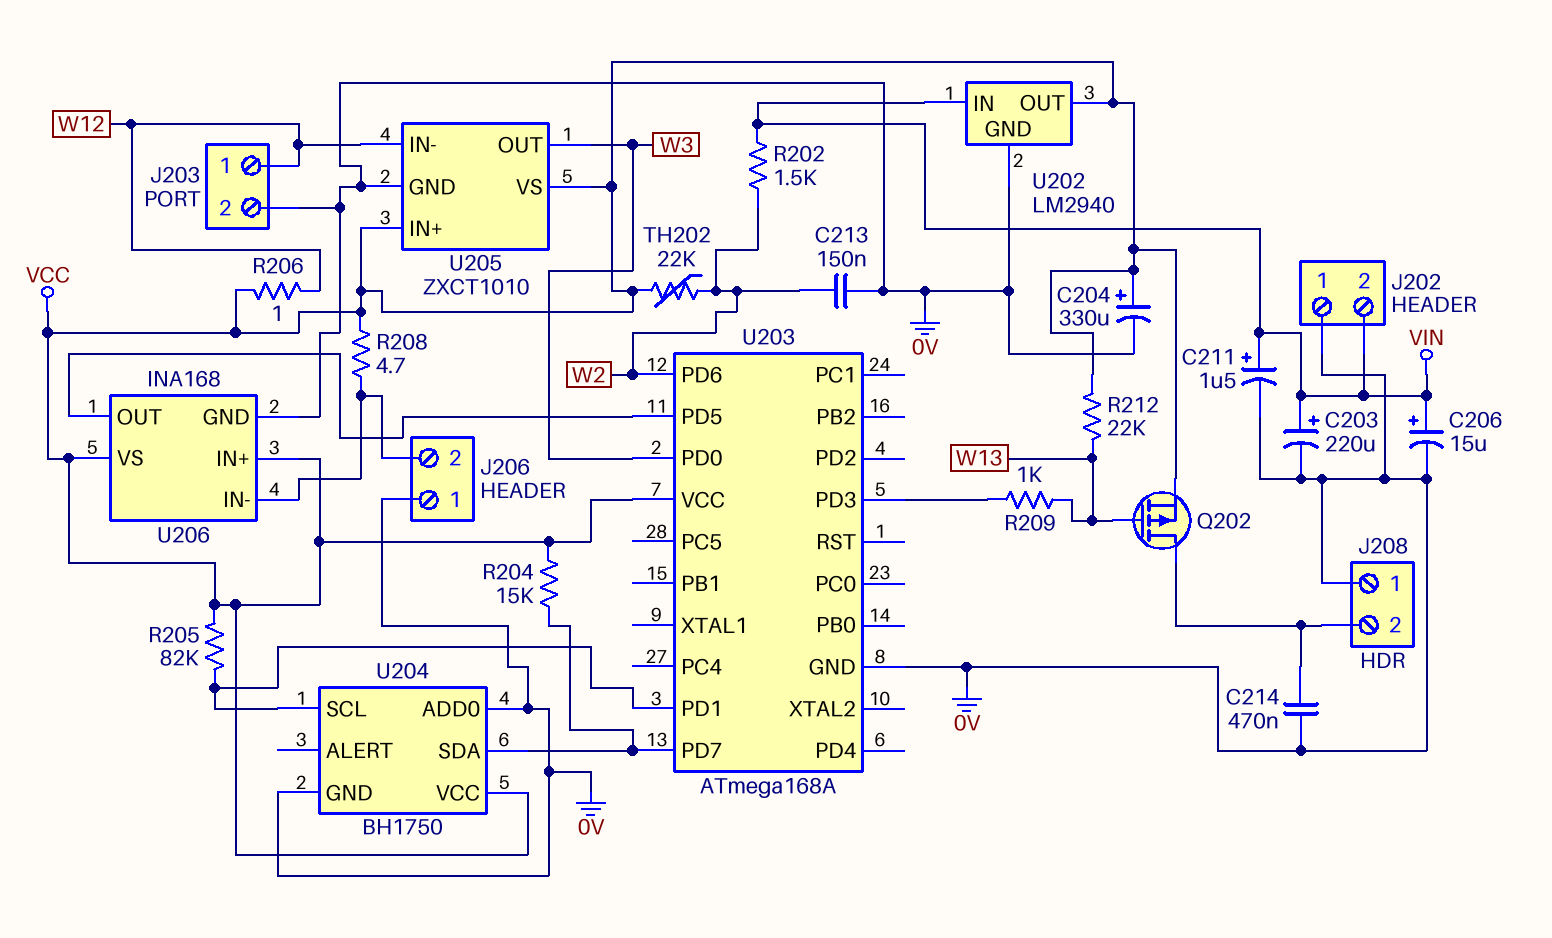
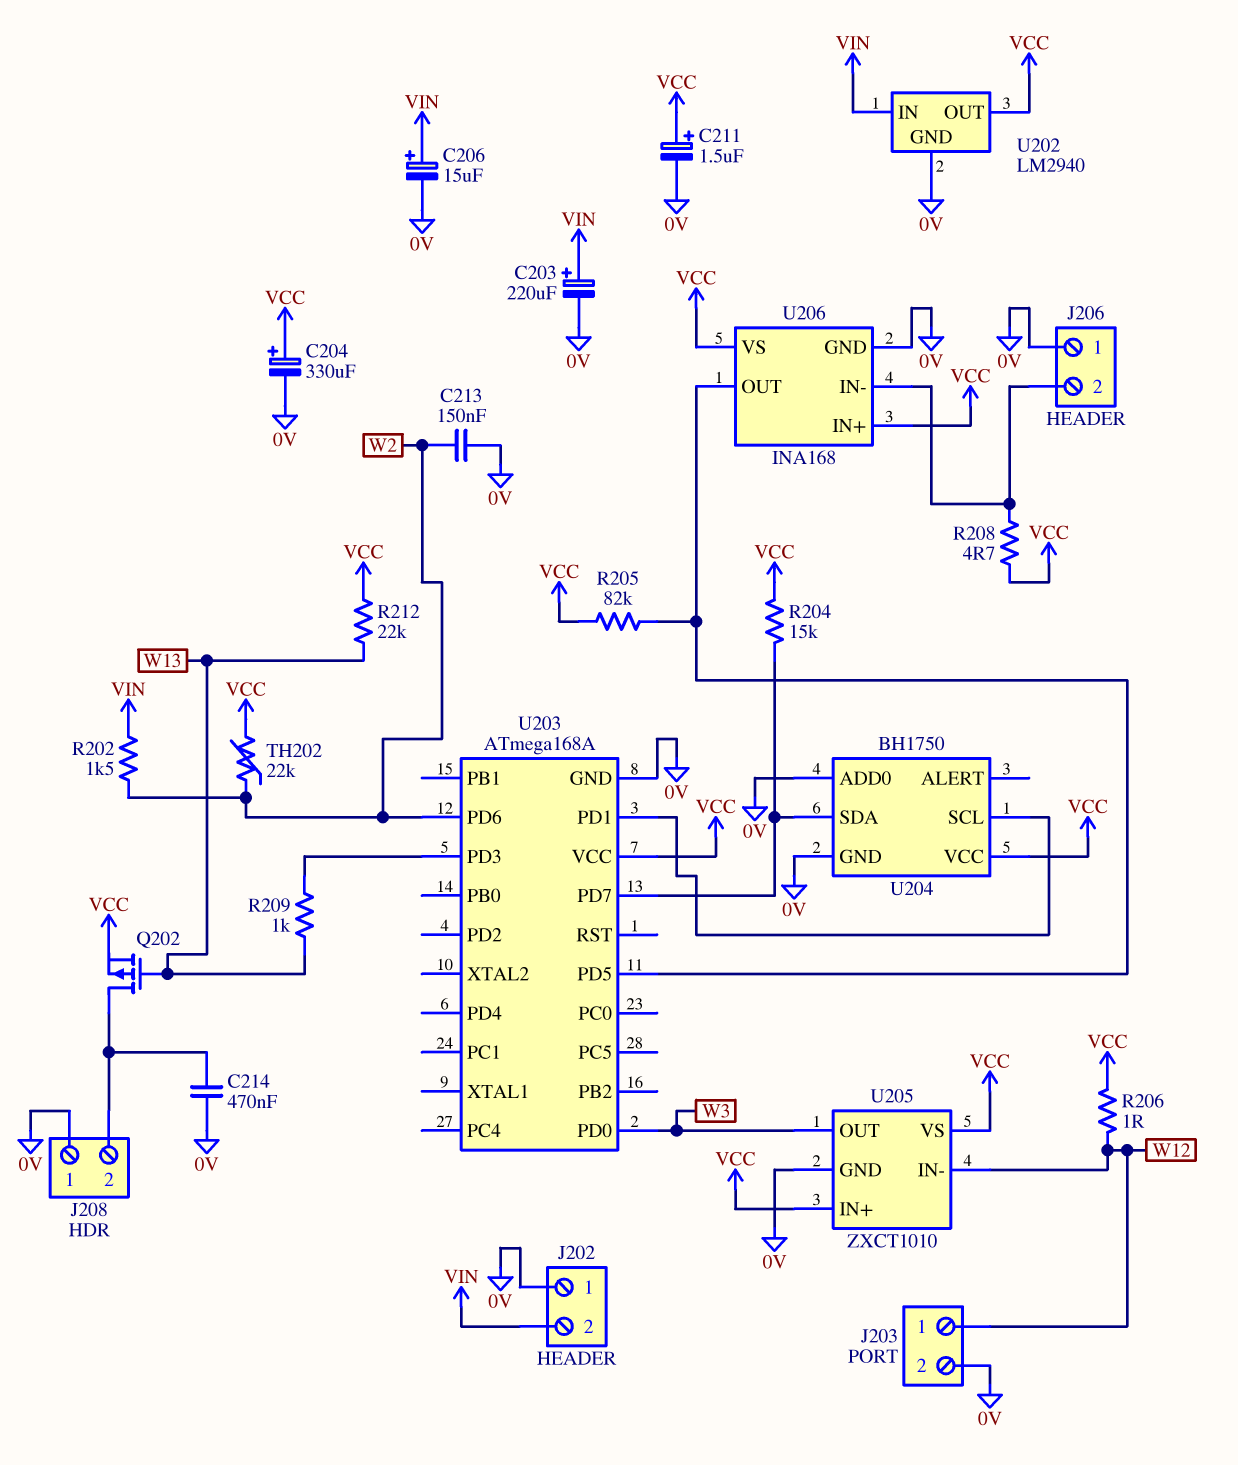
C211: 1.5uF (plus VIN, minus 0V) -> 1.5uF (plus VCC, minus 0V)
R205: 82k (U203/PD1, VCC) -> 82k (U203/PD5, VCC)

